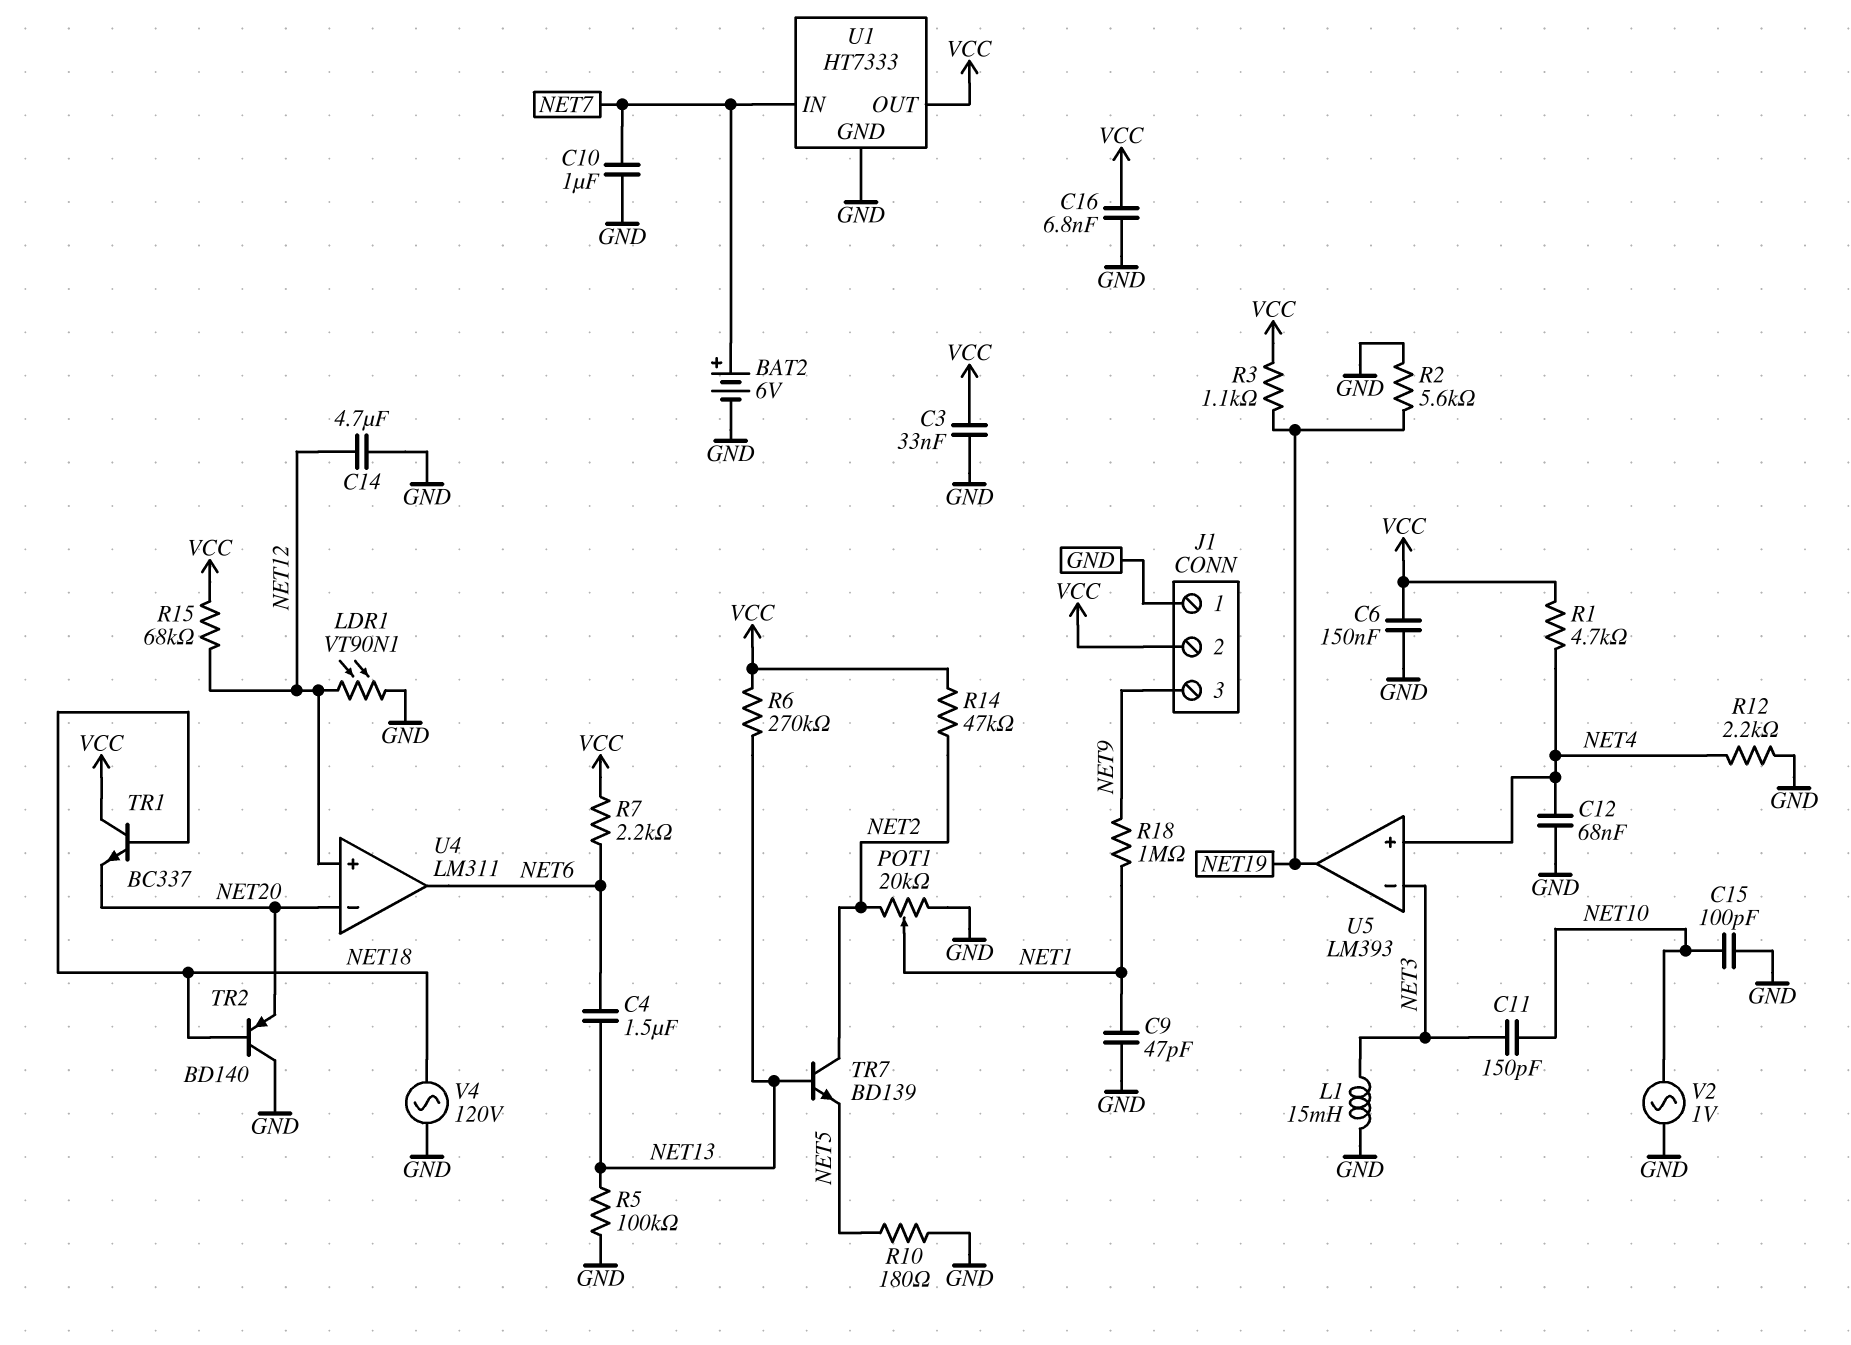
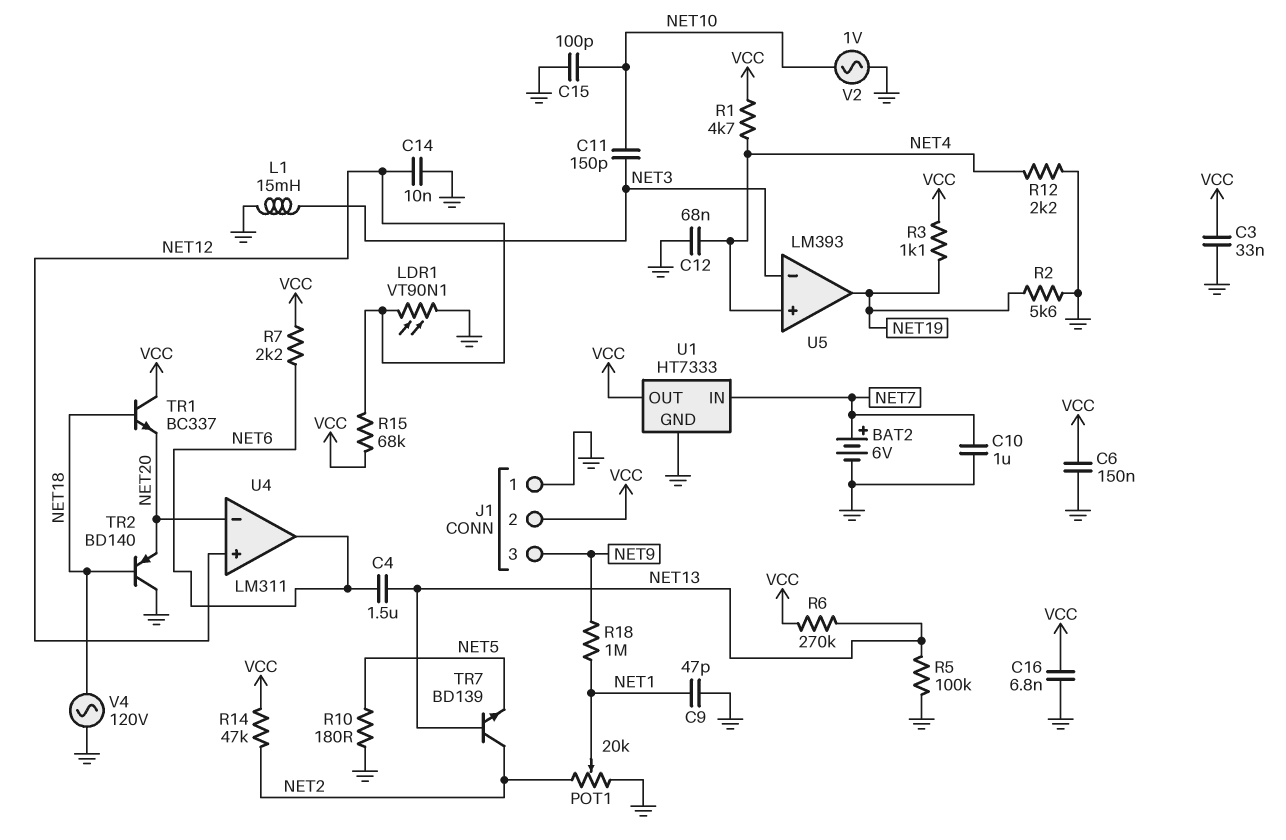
C14: 4.7uF (GND, NET12) -> 10nF (GND, NET12)

